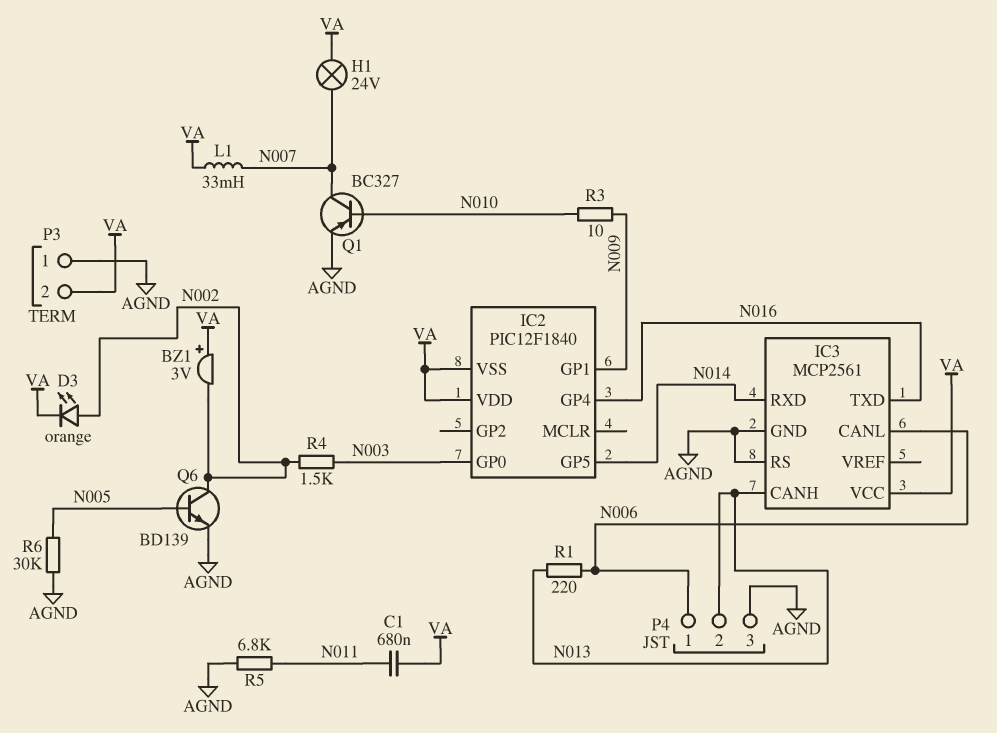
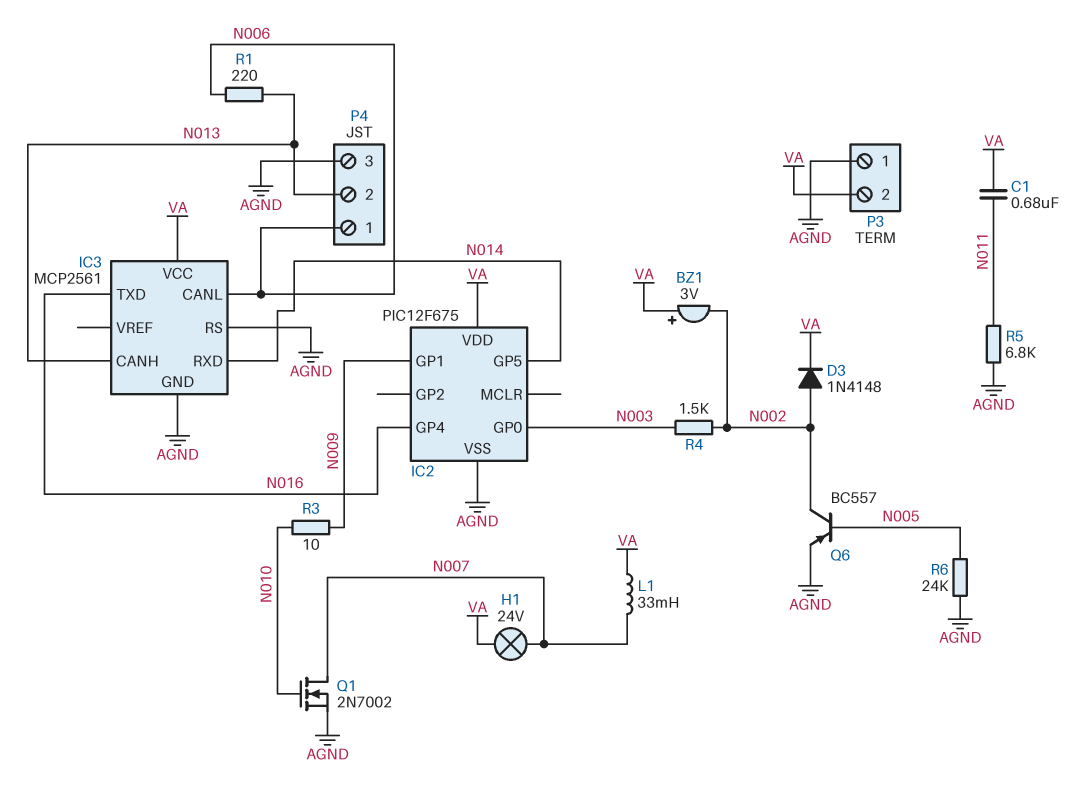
D3: LED orange (A N002, K VA) -> diode 1N4148 (A N002, K VA)
IC2: PIC12F1840 -> PIC12F675
IC2 pin VSS: VA -> AGND
Q1: PNP BC327 (B N010, C N007, E AGND) -> NMOS 2N7002 (G N010, D N007, S AGND)
Q6: NPN BD139 (B N005, C N002, E AGND) -> PNP BC557 (B N005, C N002, E AGND)
R6: 30k (AGND, N005) -> 24k (AGND, N005)

